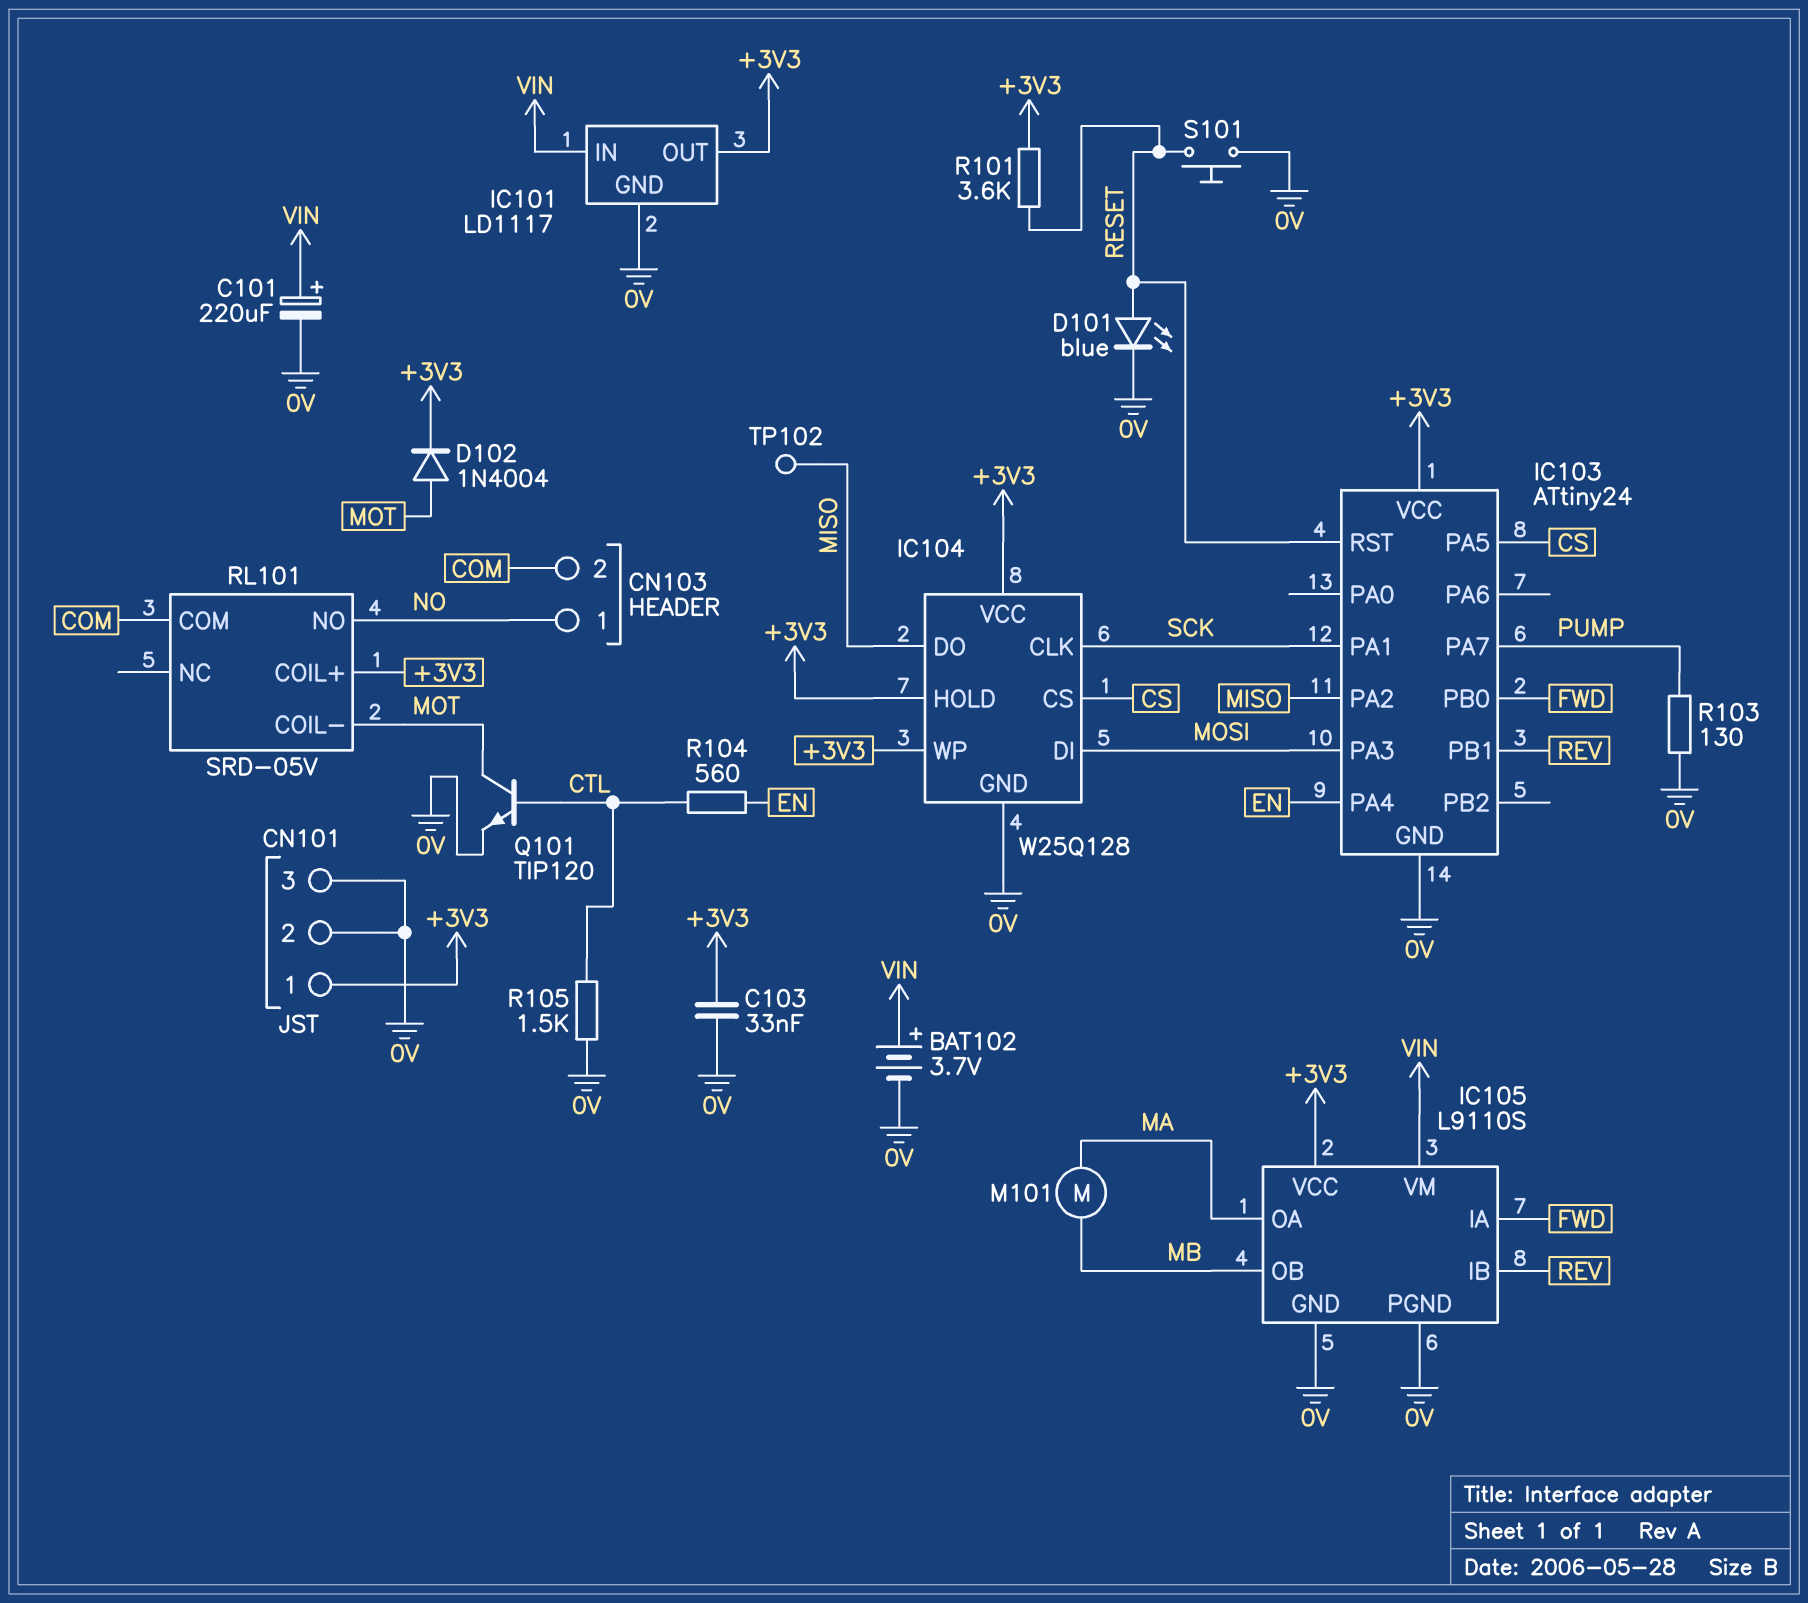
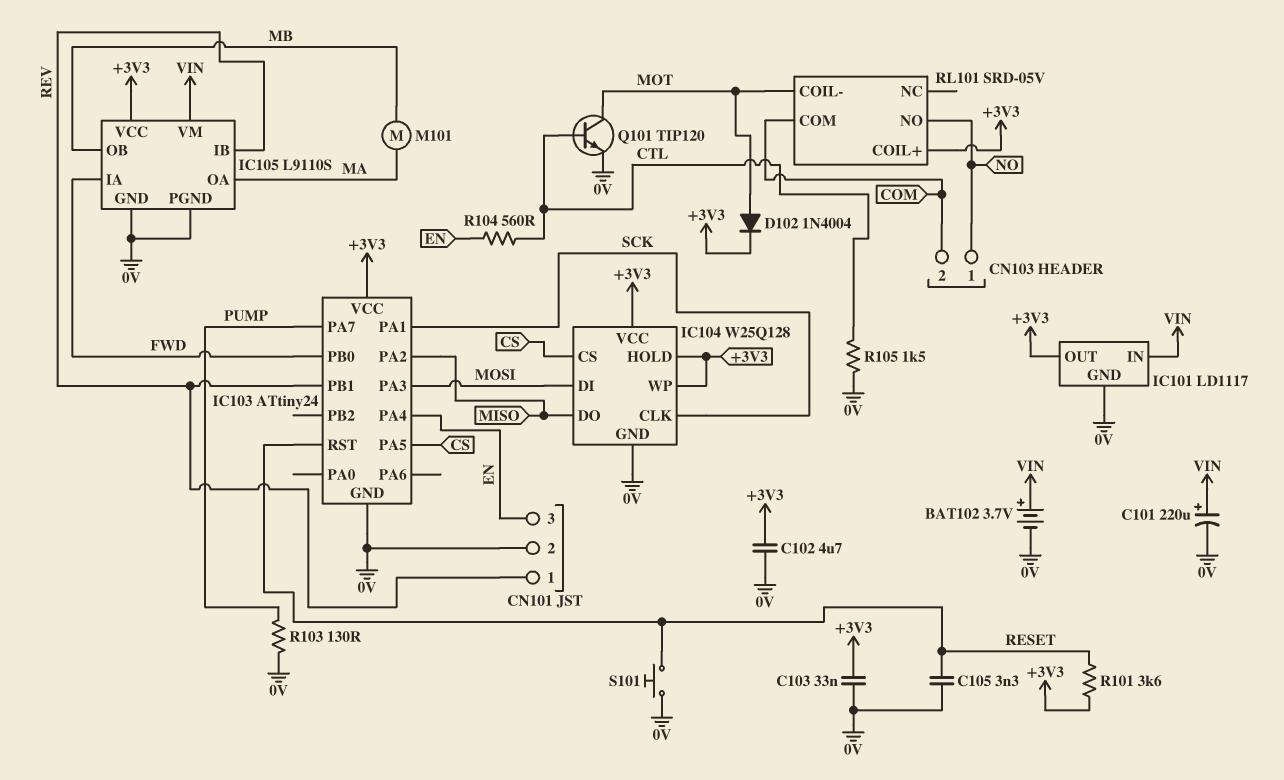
C102: none -> 4.7uF (+3V3, 0V)
C105: none -> 3.3nF (0V, RESET)
CN101 pin 1: +3V3 -> REV
CN101 pin 3: 0V -> EN
D101: LED blue (A RESET, K 0V) -> none
TP102: test point (MISO) -> none

